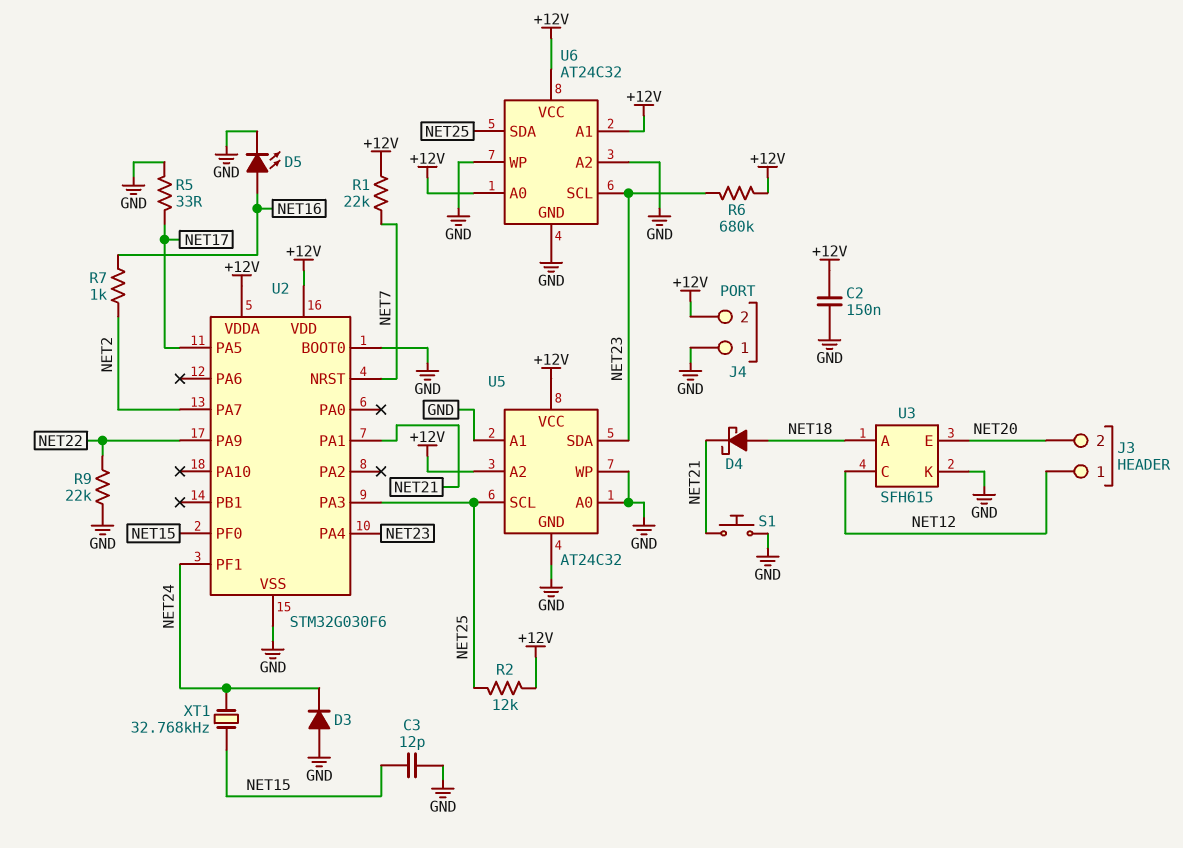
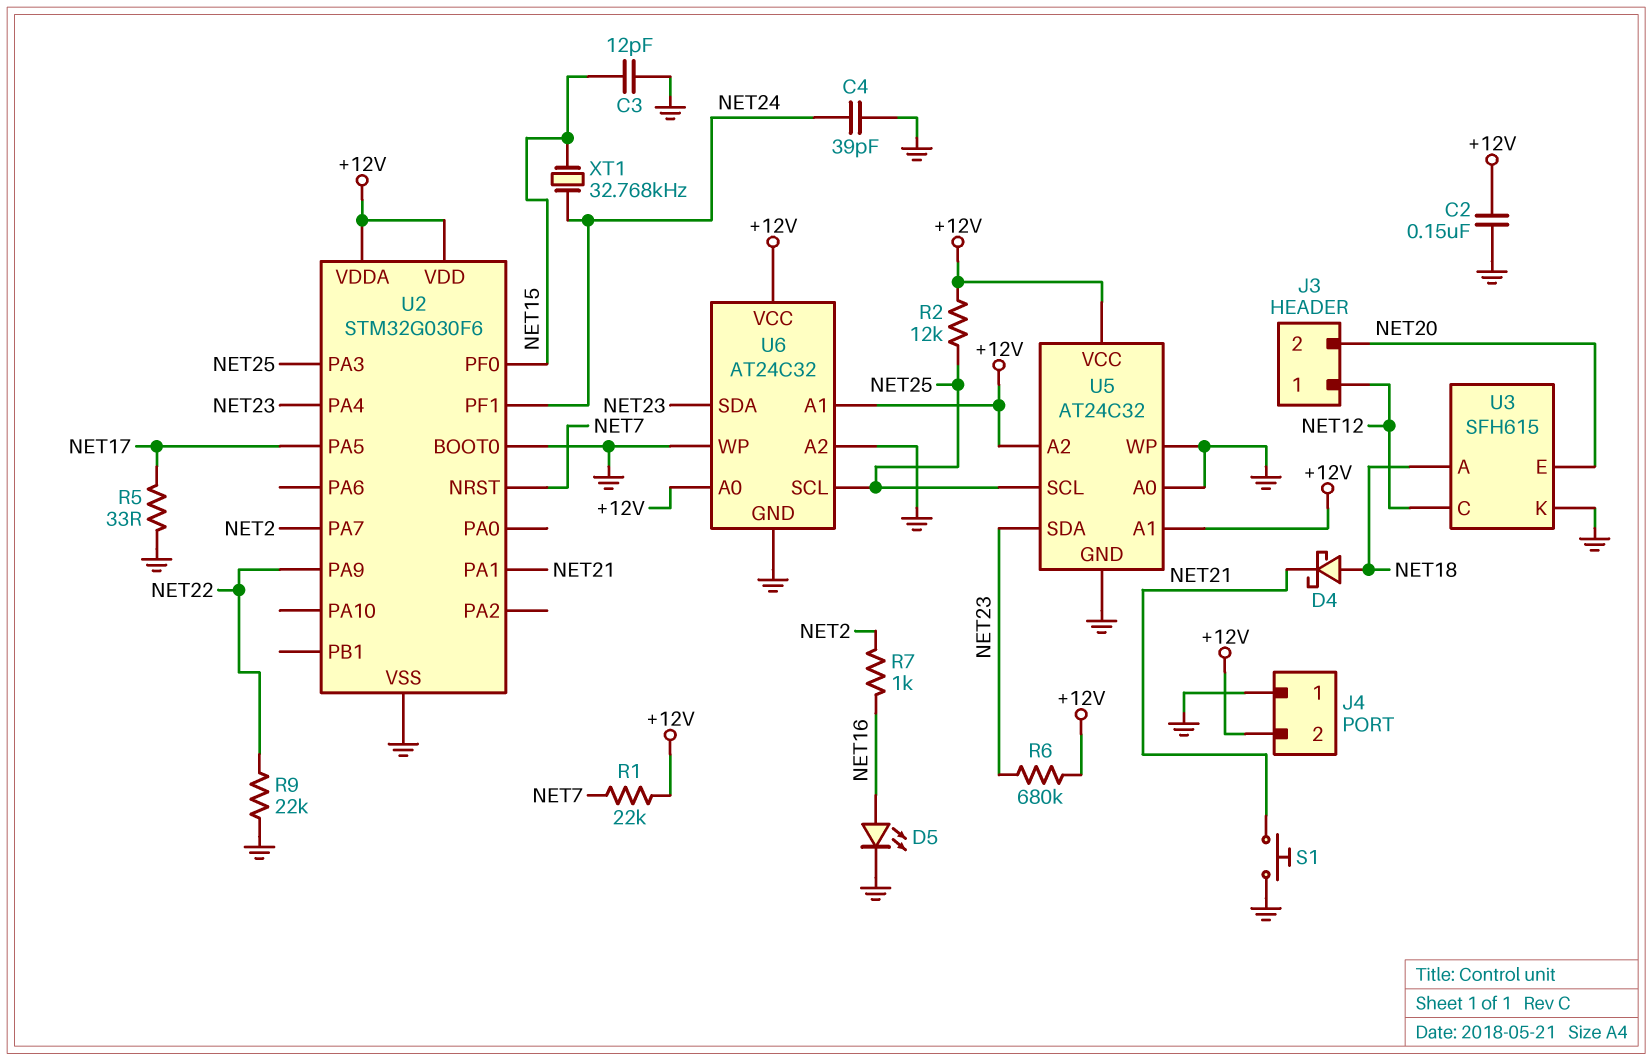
C4: none -> 39pF (GND, NET24)
D3: diode (A GND, K NET24) -> none
U5 pin A1: GND -> +12V
U6 pin SCL: NET23 -> NET25
U6 pin SDA: NET25 -> NET23

